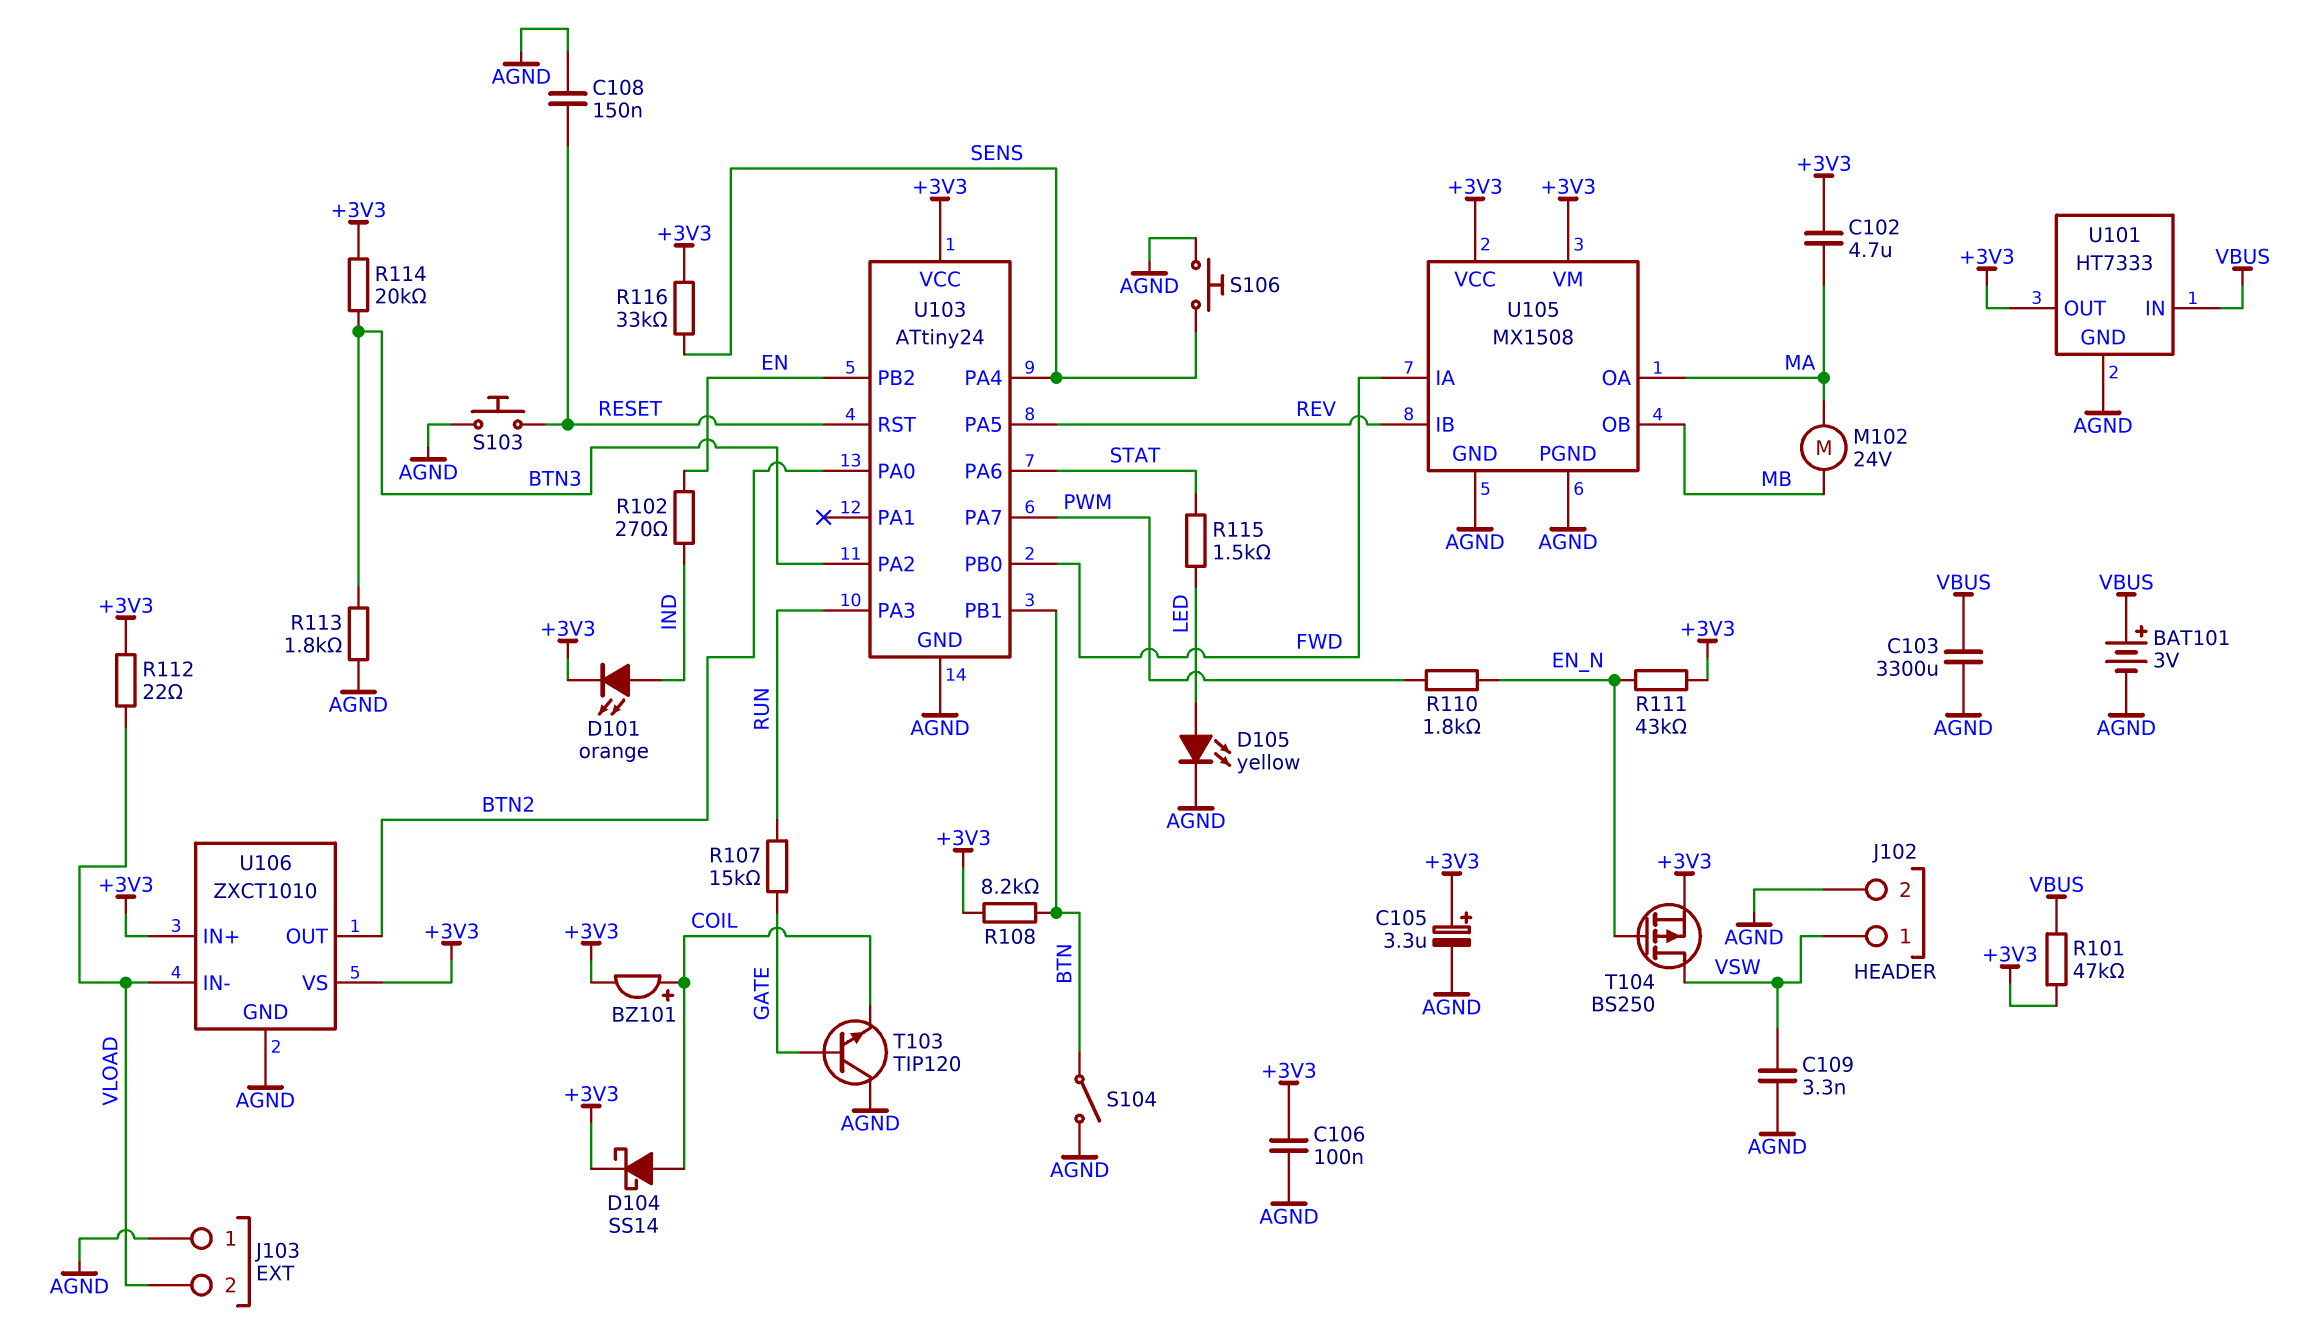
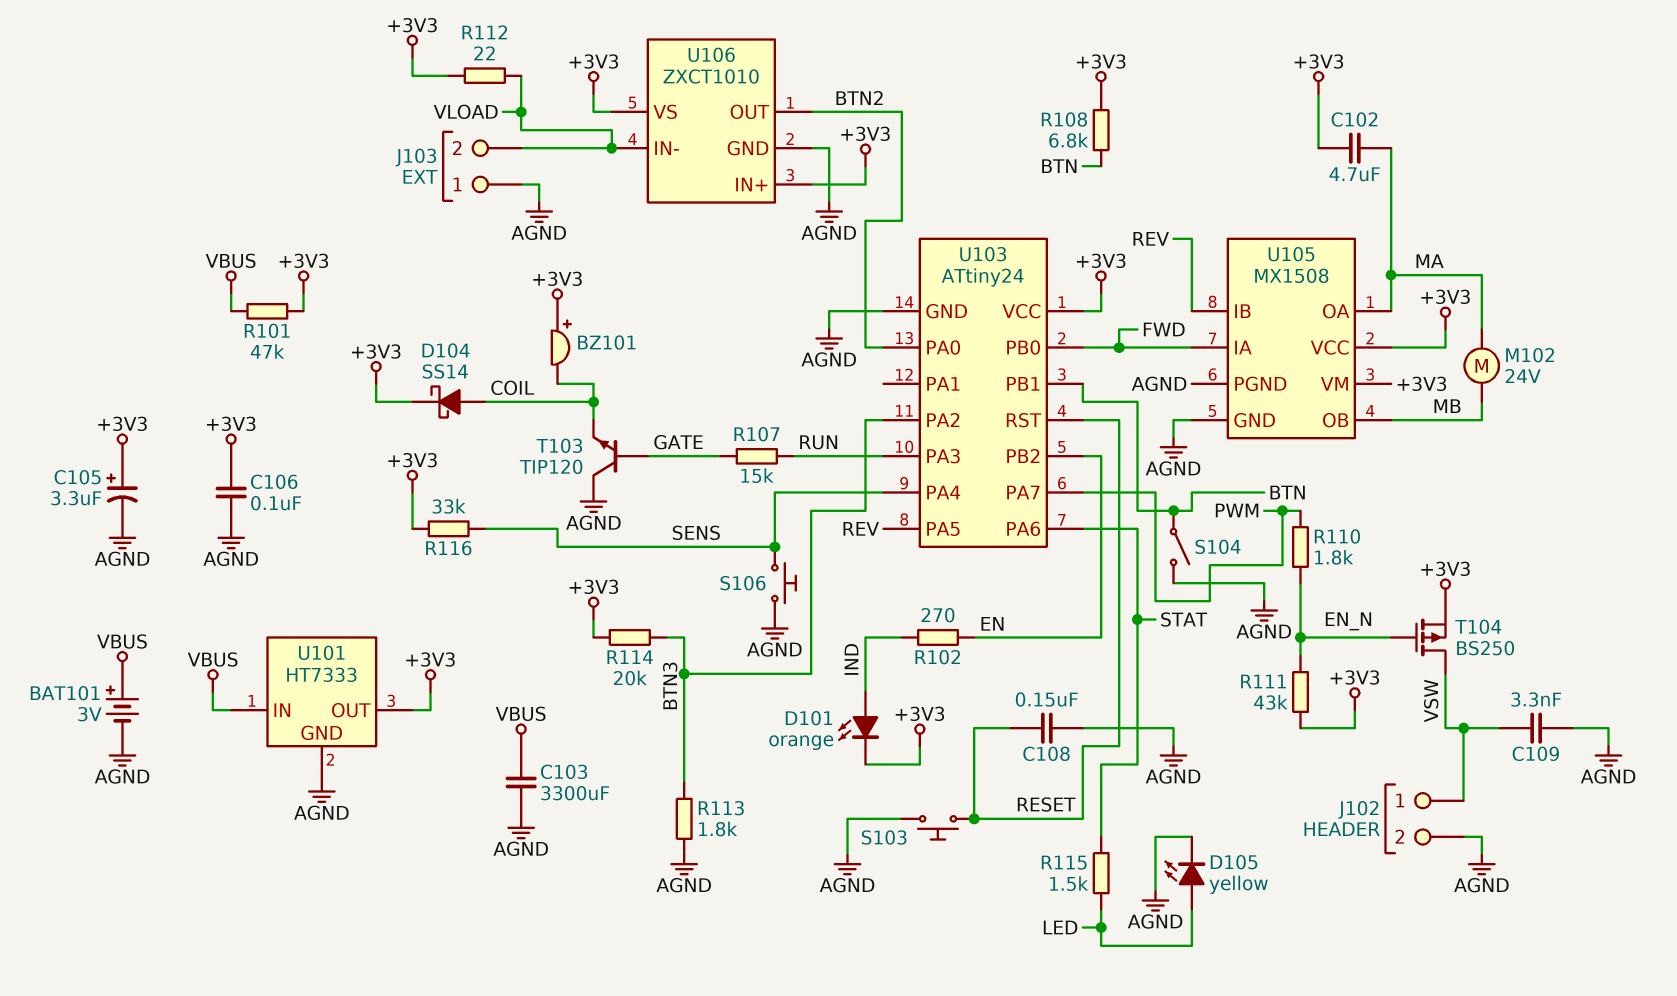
BZ101: buzzer (plus COIL, minus +3V3) -> buzzer (plus +3V3, minus COIL)
R108: 8.2k (+3V3, BTN) -> 6.8k (+3V3, BTN)

